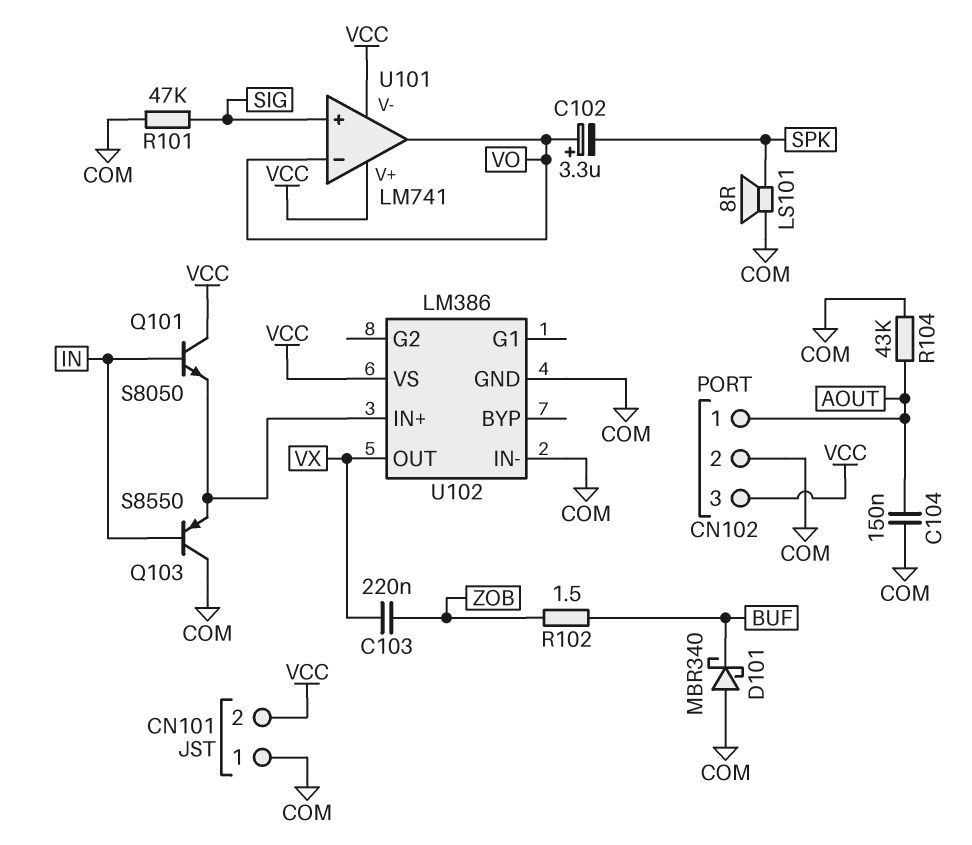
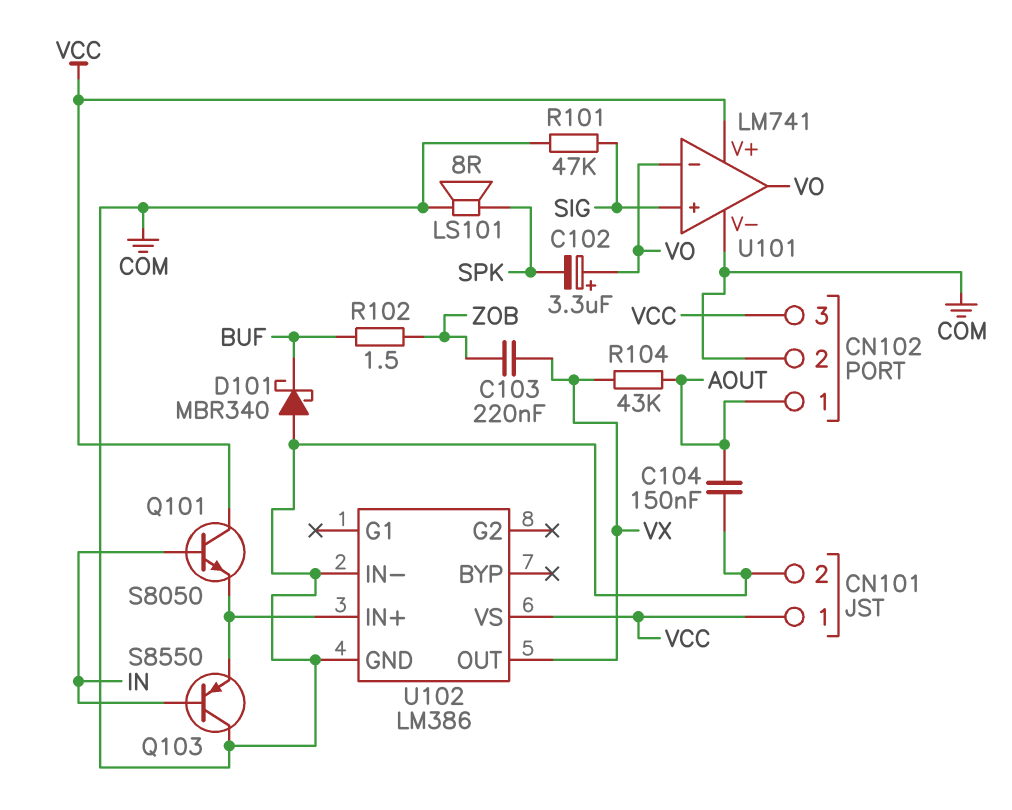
CN101 pin 1: COM -> VCC
CN101 pin 2: VCC -> COM
R104: 43k (AOUT, COM) -> 43k (AOUT, VX)
U101 pin V-: VCC -> COM

